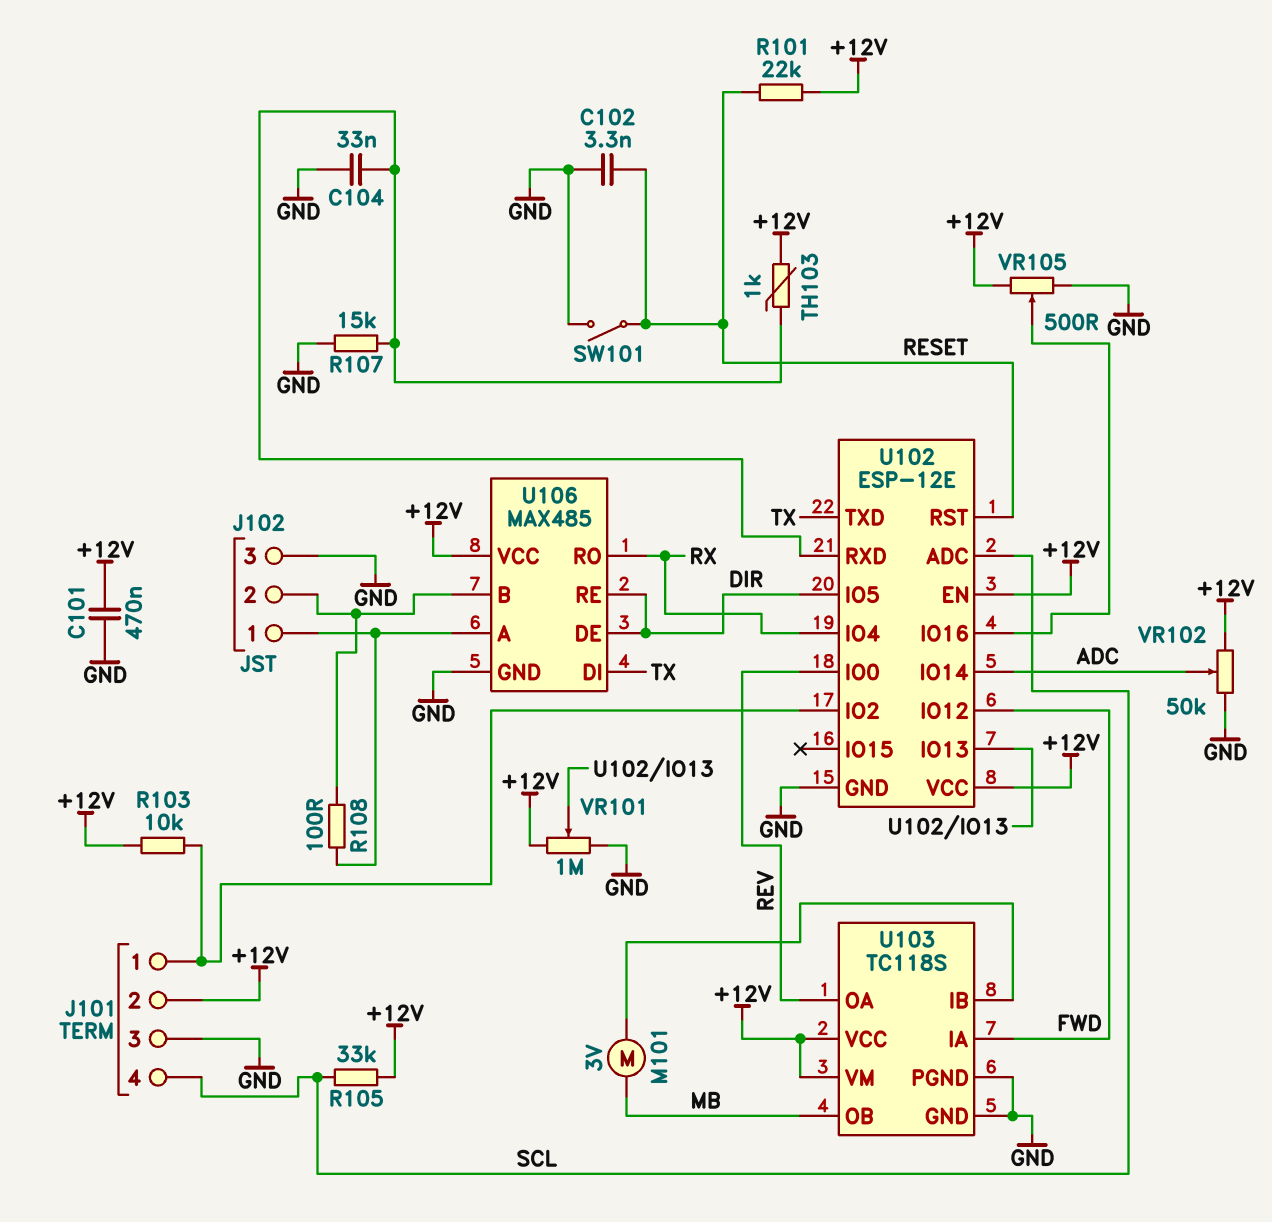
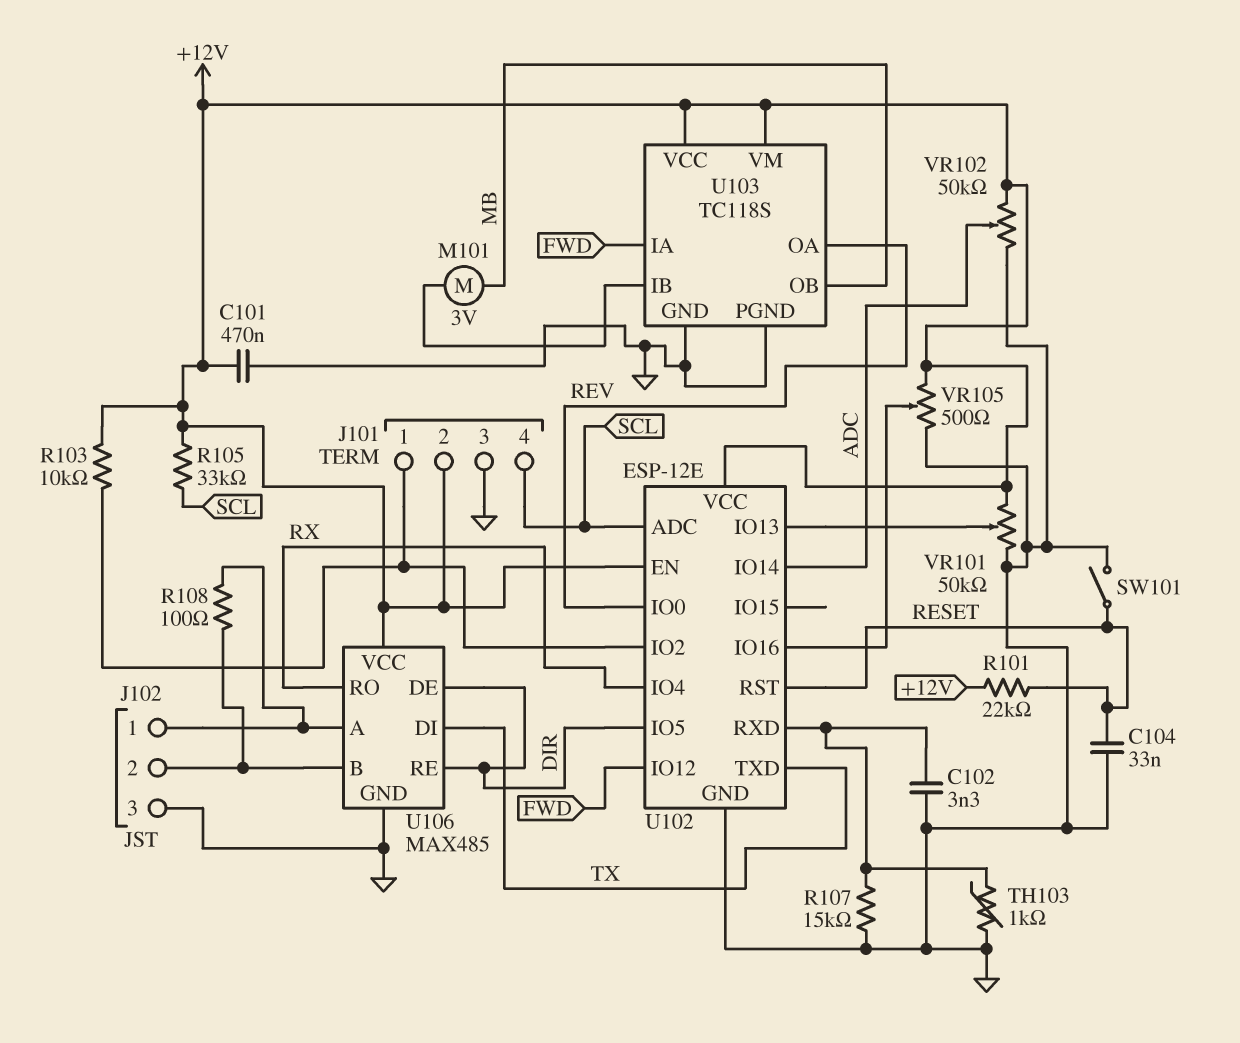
C102: 3.3nF (GND, RESET) -> 3.3nF (GND, U102/RXD)
C104: 33nF (GND, U102/RXD) -> 33nF (GND, RESET)
TH103: 1k (+12V, U102/RXD) -> 1k (GND, U102/RXD)
VR101: 1M (+12V, GND, wiper U102/IO13) -> 50k (+12V, GND, wiper U102/IO13)

